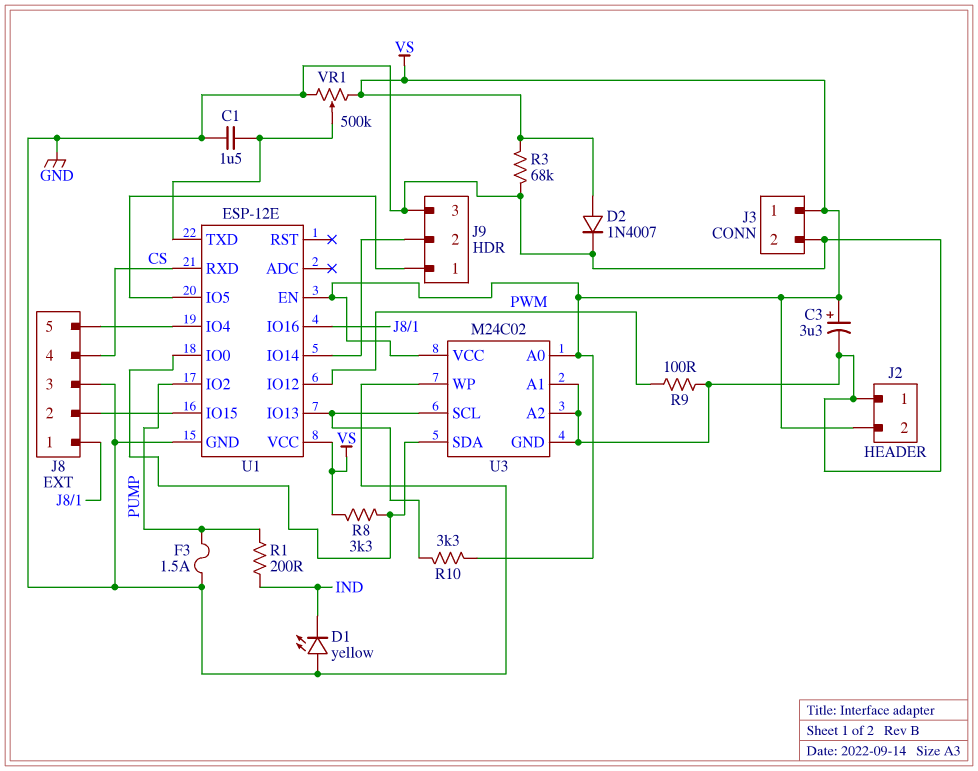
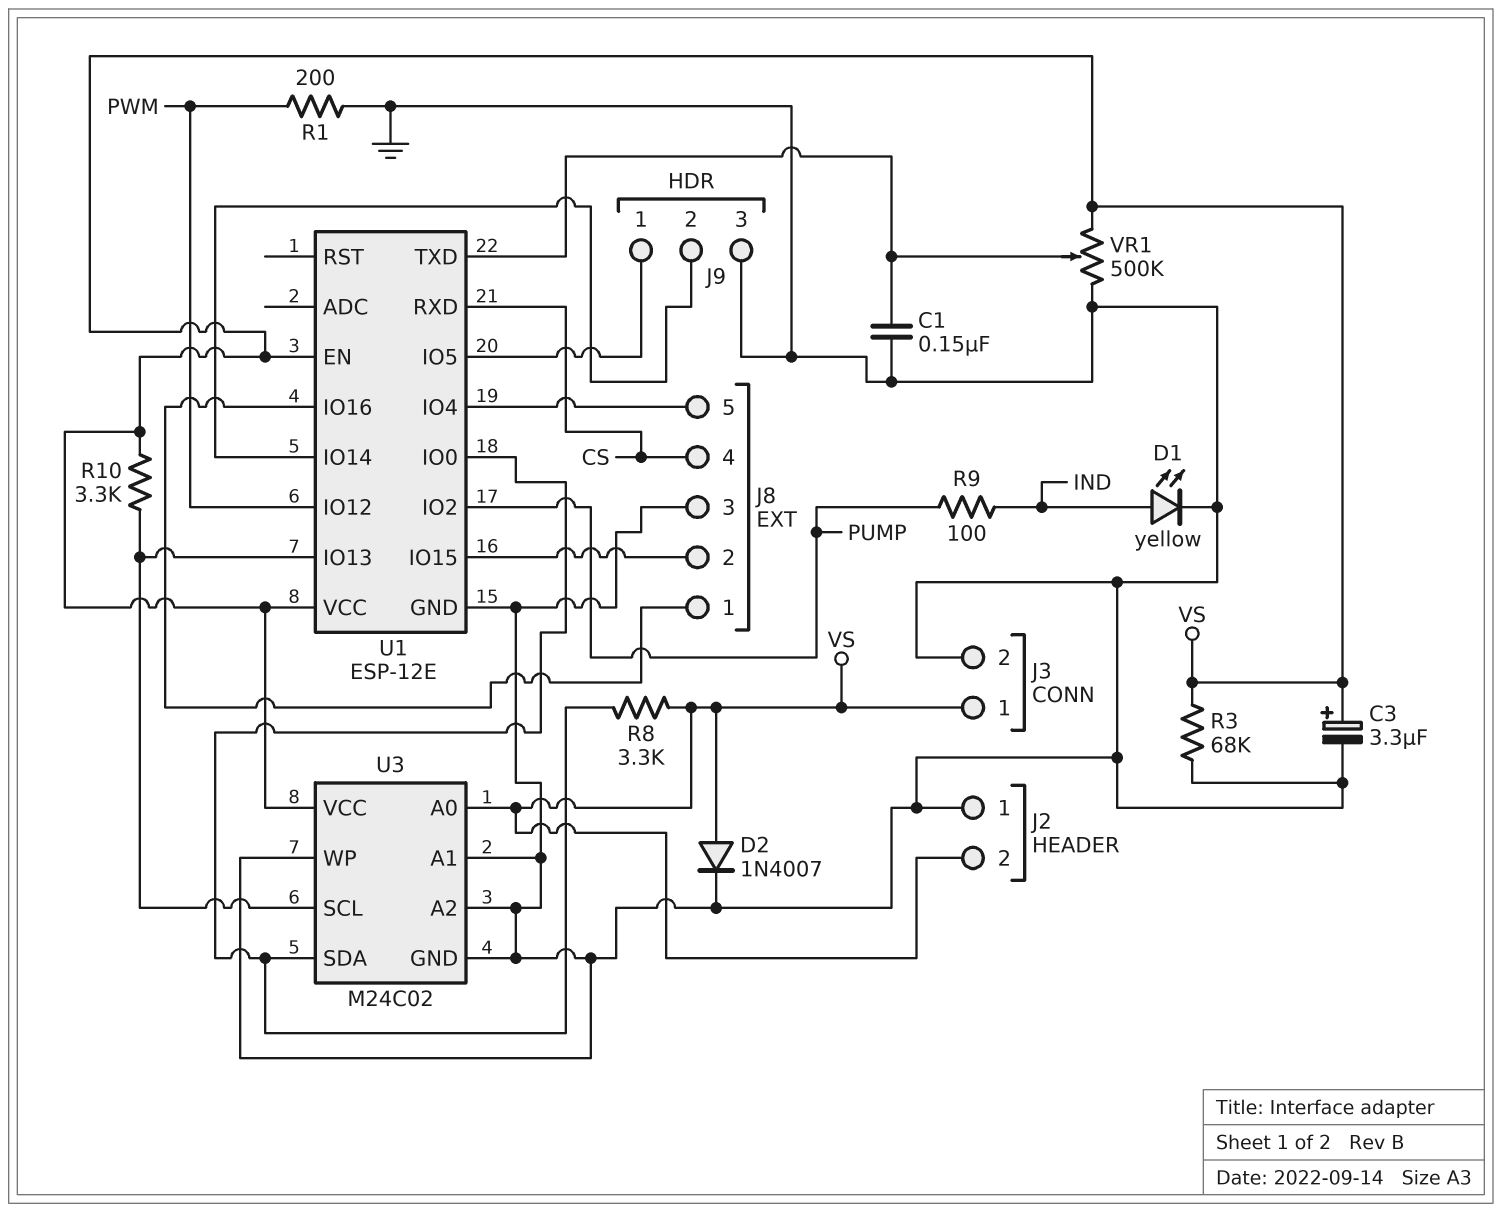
C1: 1.5uF (GND, U1/TXD) -> 150nF (GND, U1/TXD)
D1: LED yellow (A GND, K IND) -> LED yellow (A IND, K GND)
F3: 1.5A (GND, PUMP) -> none
R1: 200 (IND, PUMP) -> 200 (GND, PWM)
R9: 100 (GND, PWM) -> 100 (IND, PUMP)

